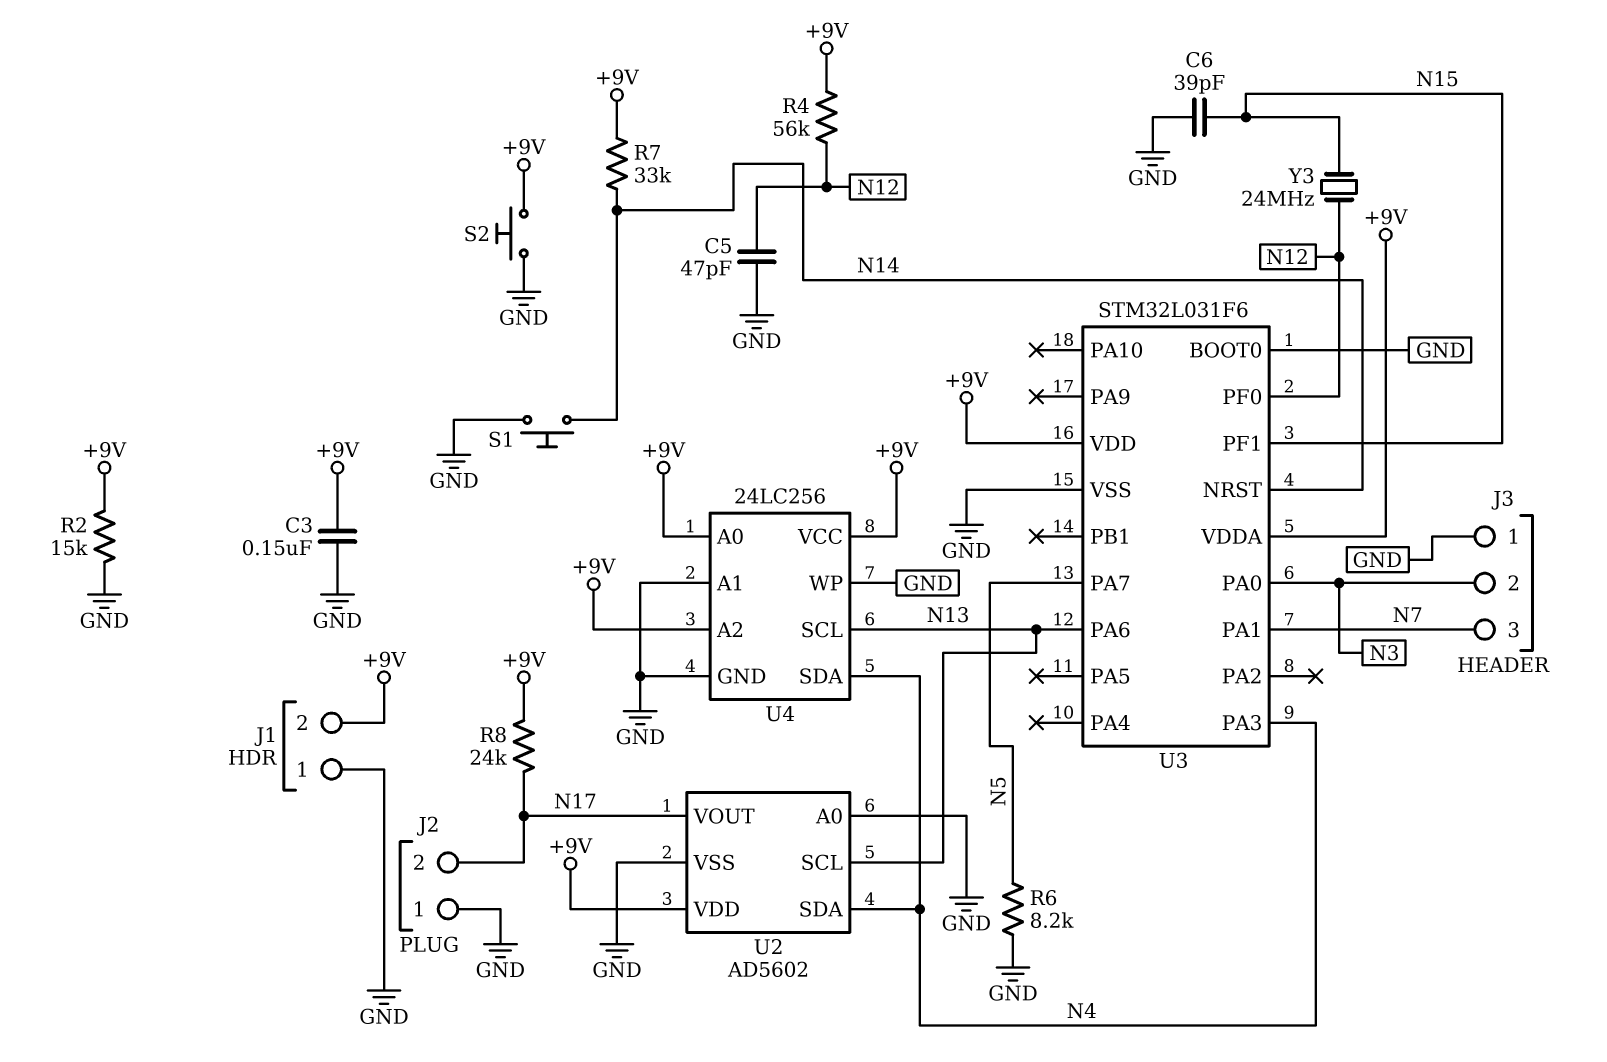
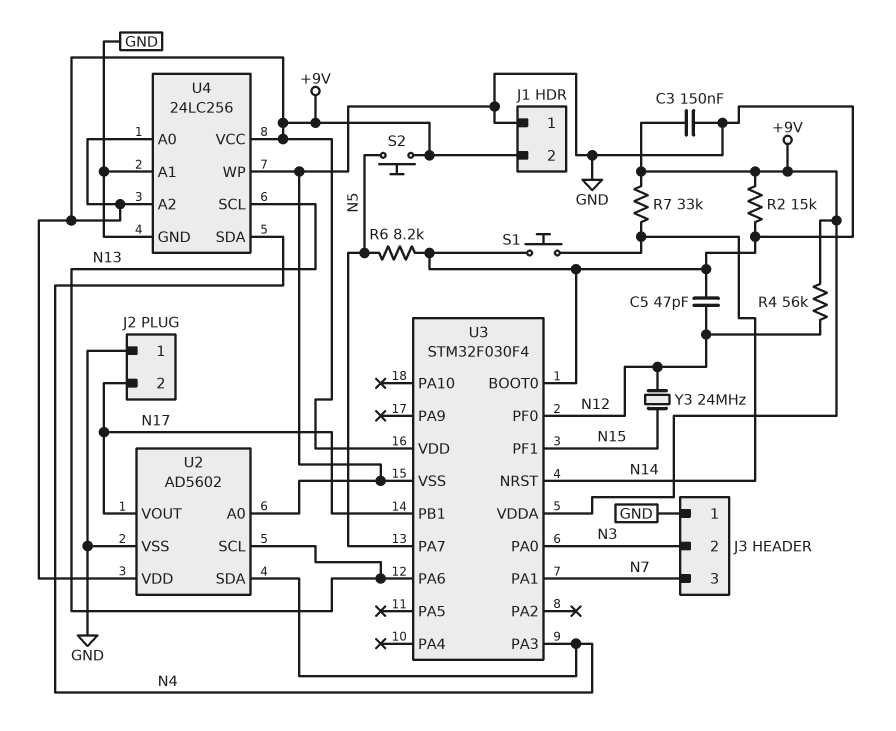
C6: 39pF (GND, N15) -> none
R8: 24k (+9V, N17) -> none
S2: button (+9V, GND) -> button (+9V, N5)
U3: STM32L031F6 -> STM32F030F4
U3 pin PB1: none -> N17

